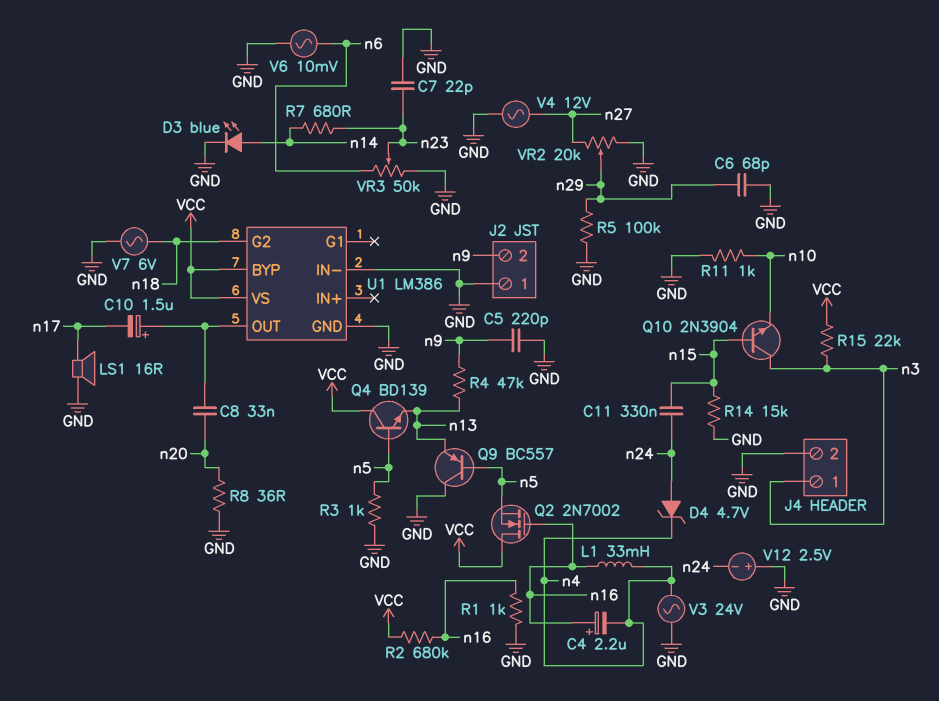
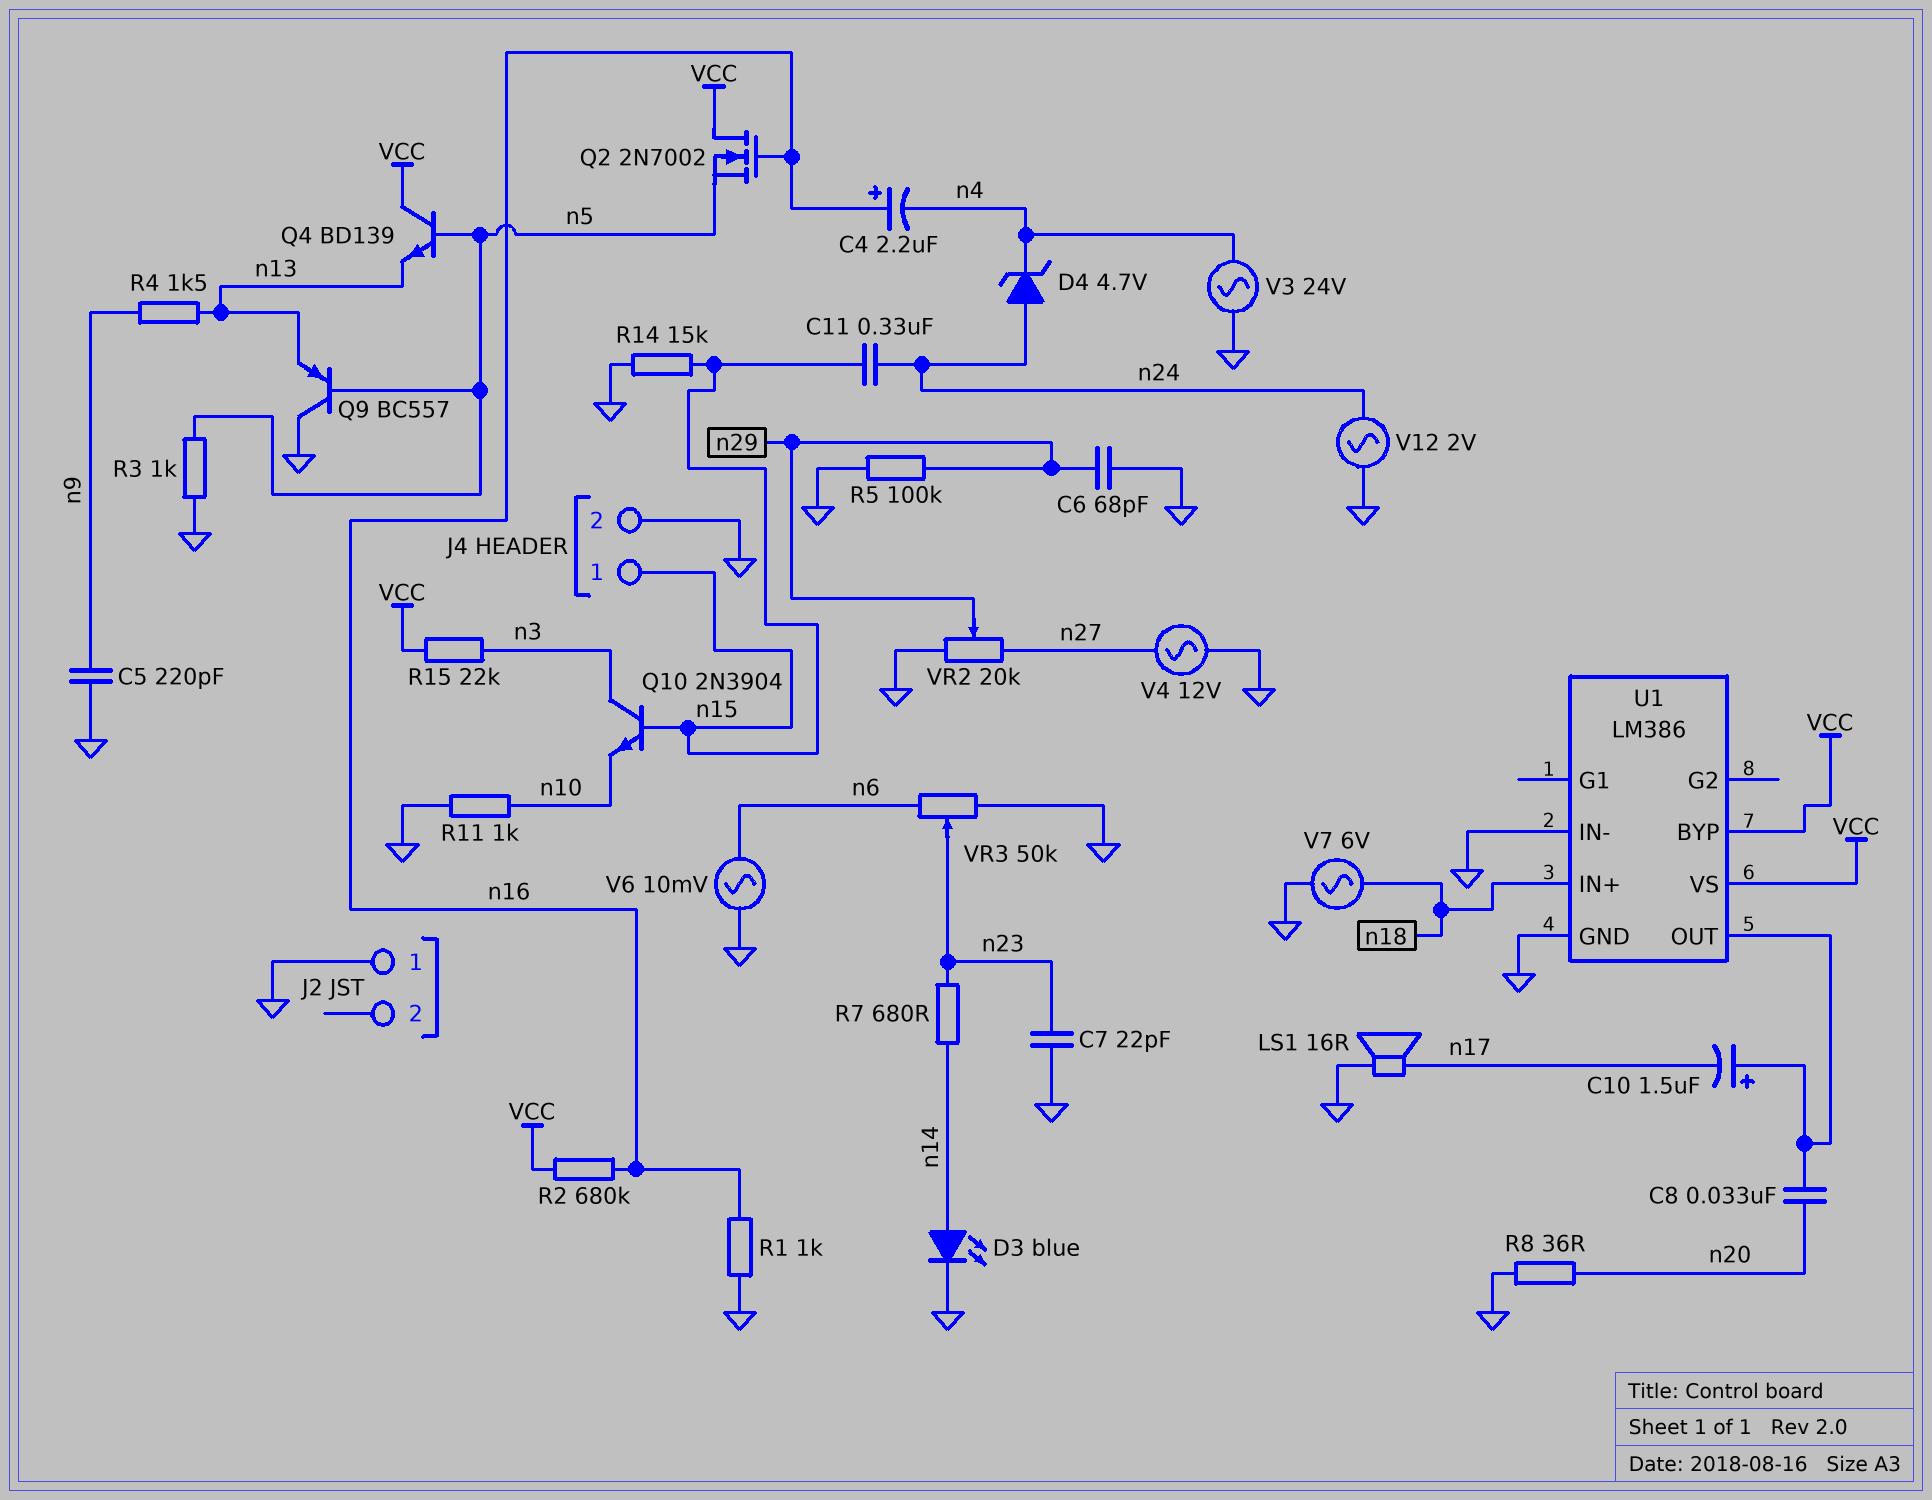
J2 pin 2: n9 -> none
J4 pin 1: n3 -> n15
L1: 33mH (n4, n16) -> none
R4: 47k (n9, n13) -> 1.5k (n9, n13)
U1 pin G2: n18 -> none
U1 pin IN+: none -> n18
V12: 2.5V (plus GND, minus n24) -> AC 2V (GND, n24)

